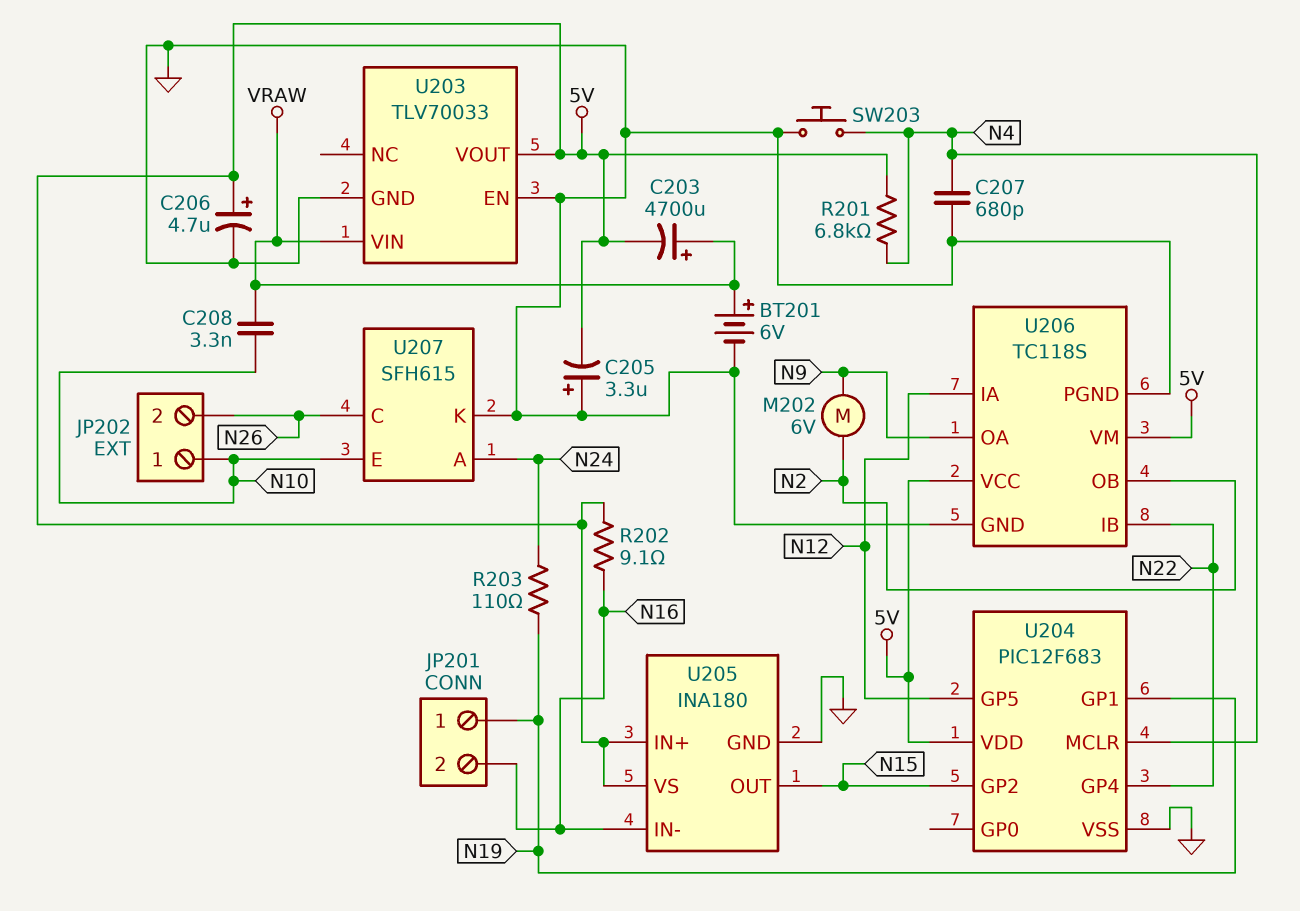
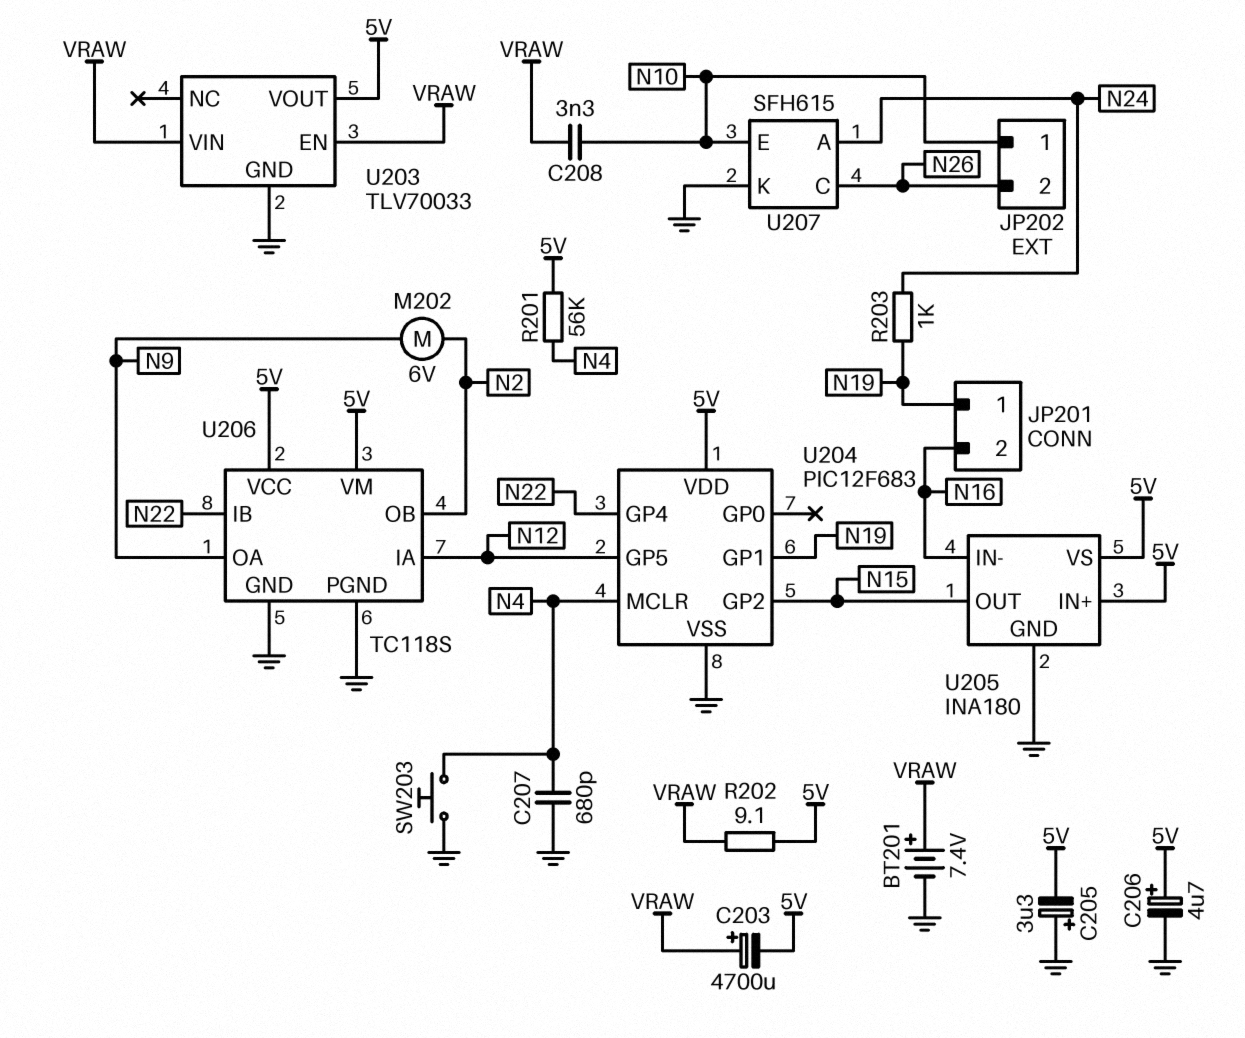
BT201: 6V (plus VRAW, minus GND) -> 7.4V (plus VRAW, minus GND)
R201: 6.8k (5V, N4) -> 56k (5V, N4)
R202: 9.1 (5V, N16) -> 9.1 (5V, VRAW)
R203: 110 (N19, N24) -> 1k (N19, N24)
U203 pin EN: GND -> VRAW

